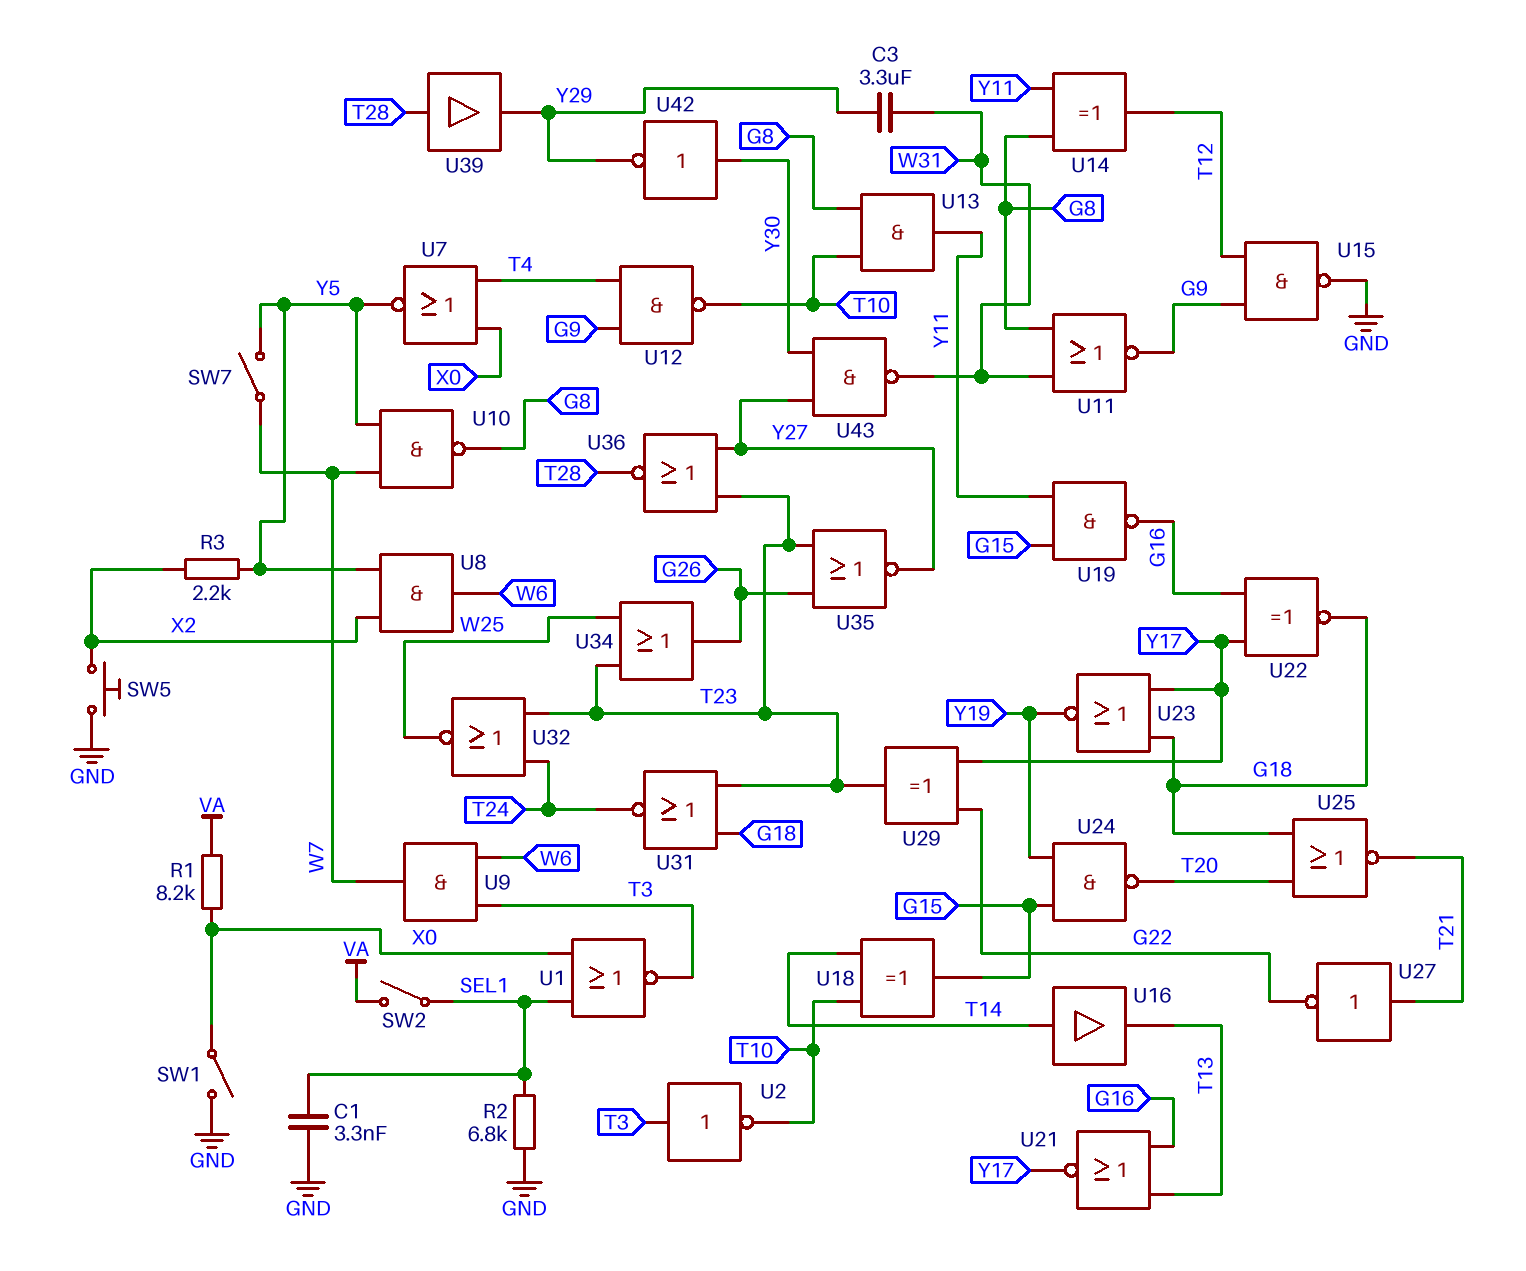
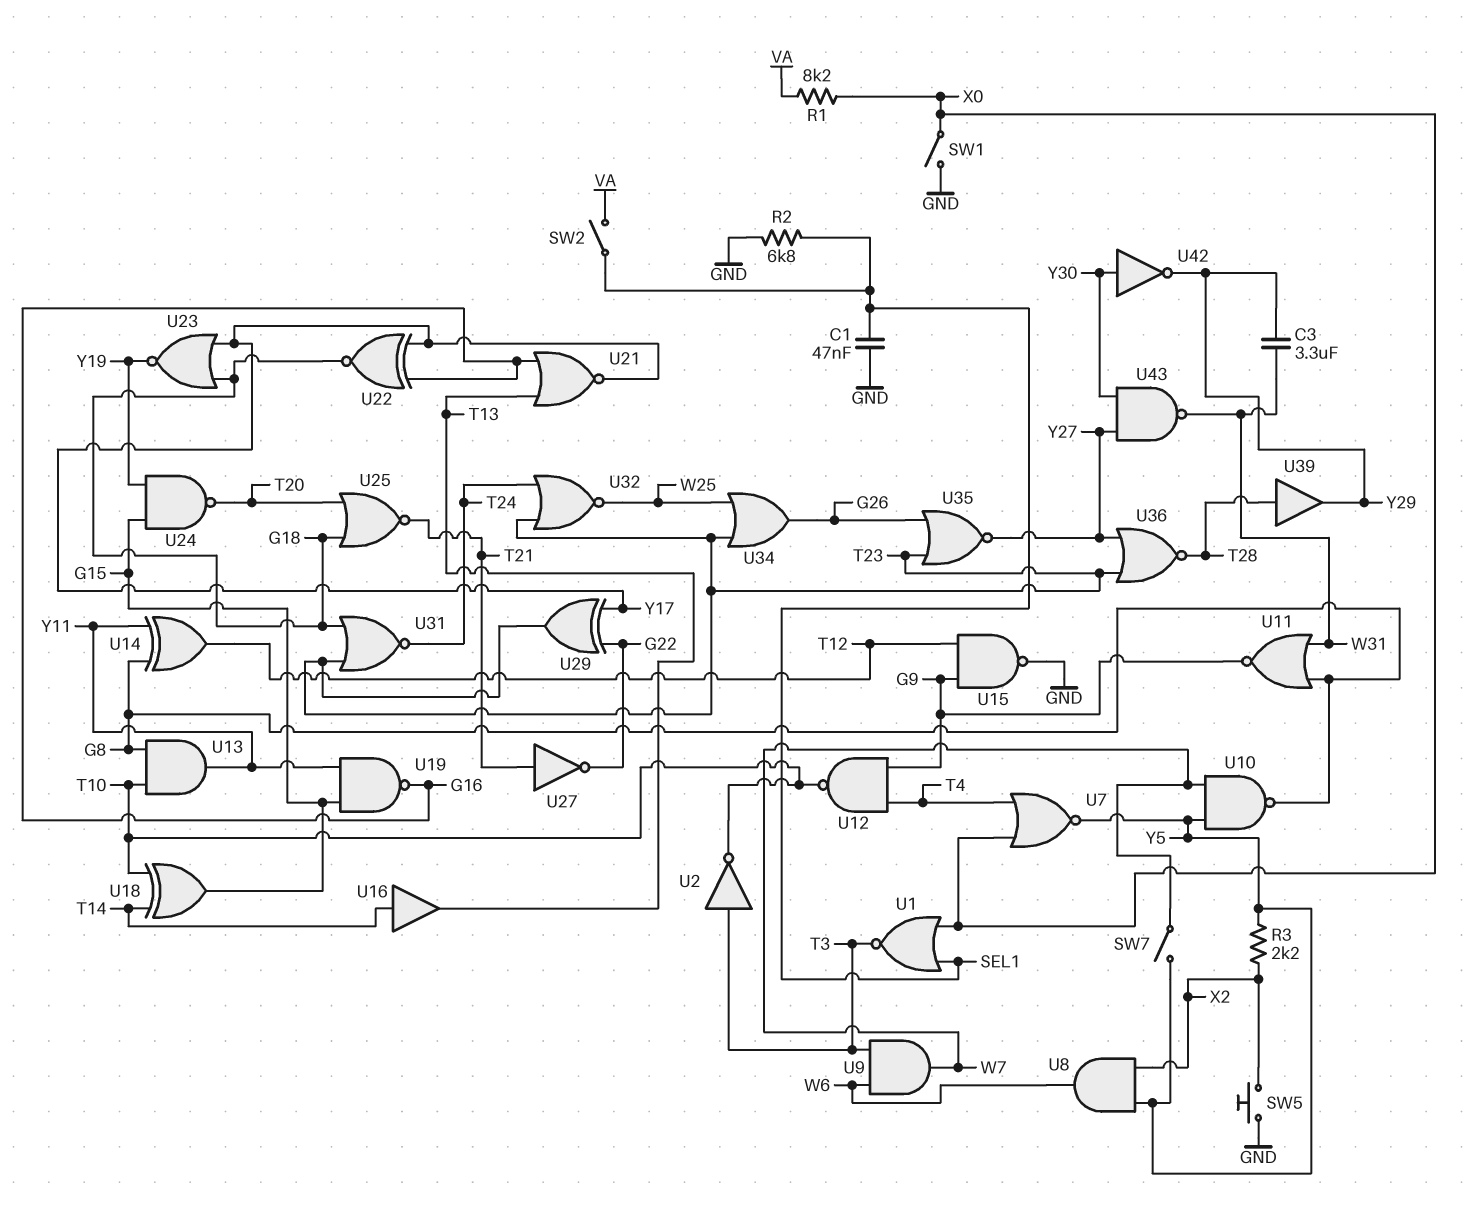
C1: 3.3nF (GND, SEL1) -> 47nF (GND, SEL1)

